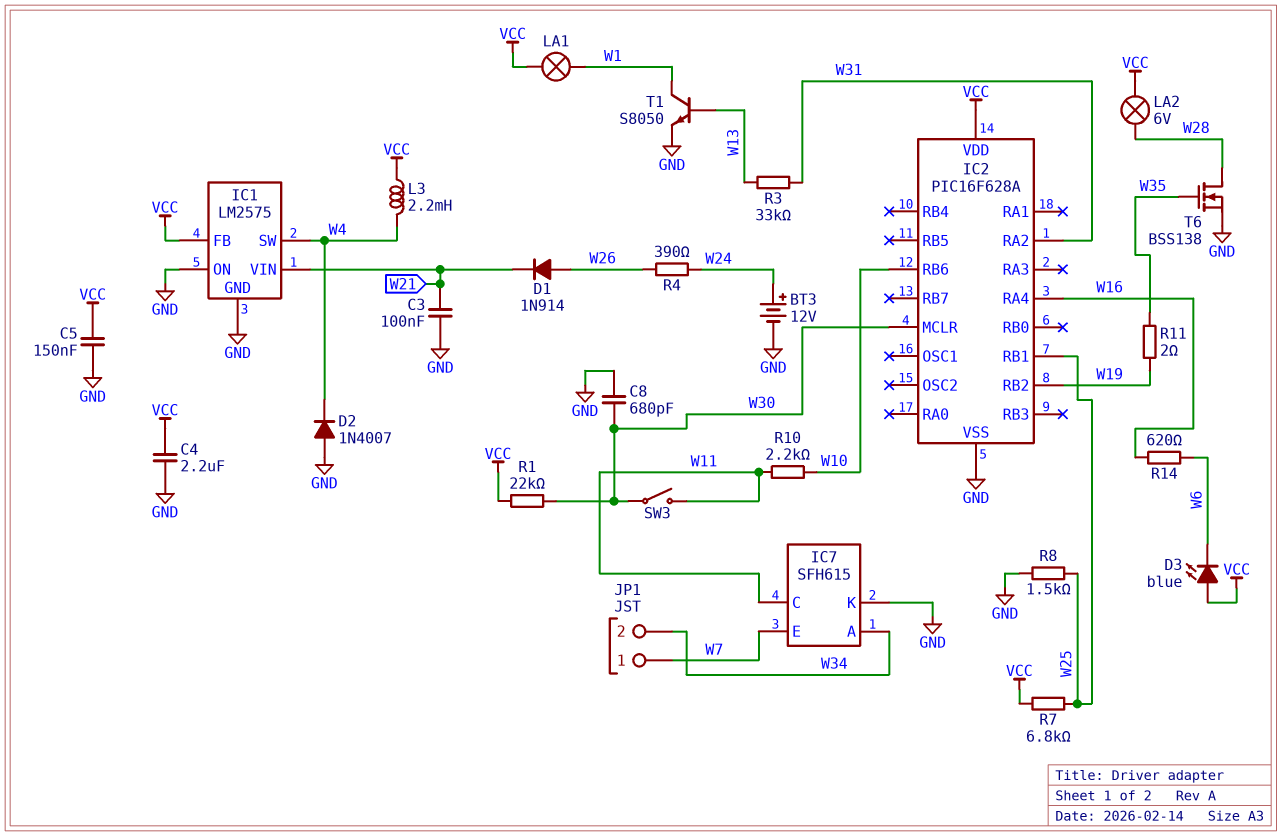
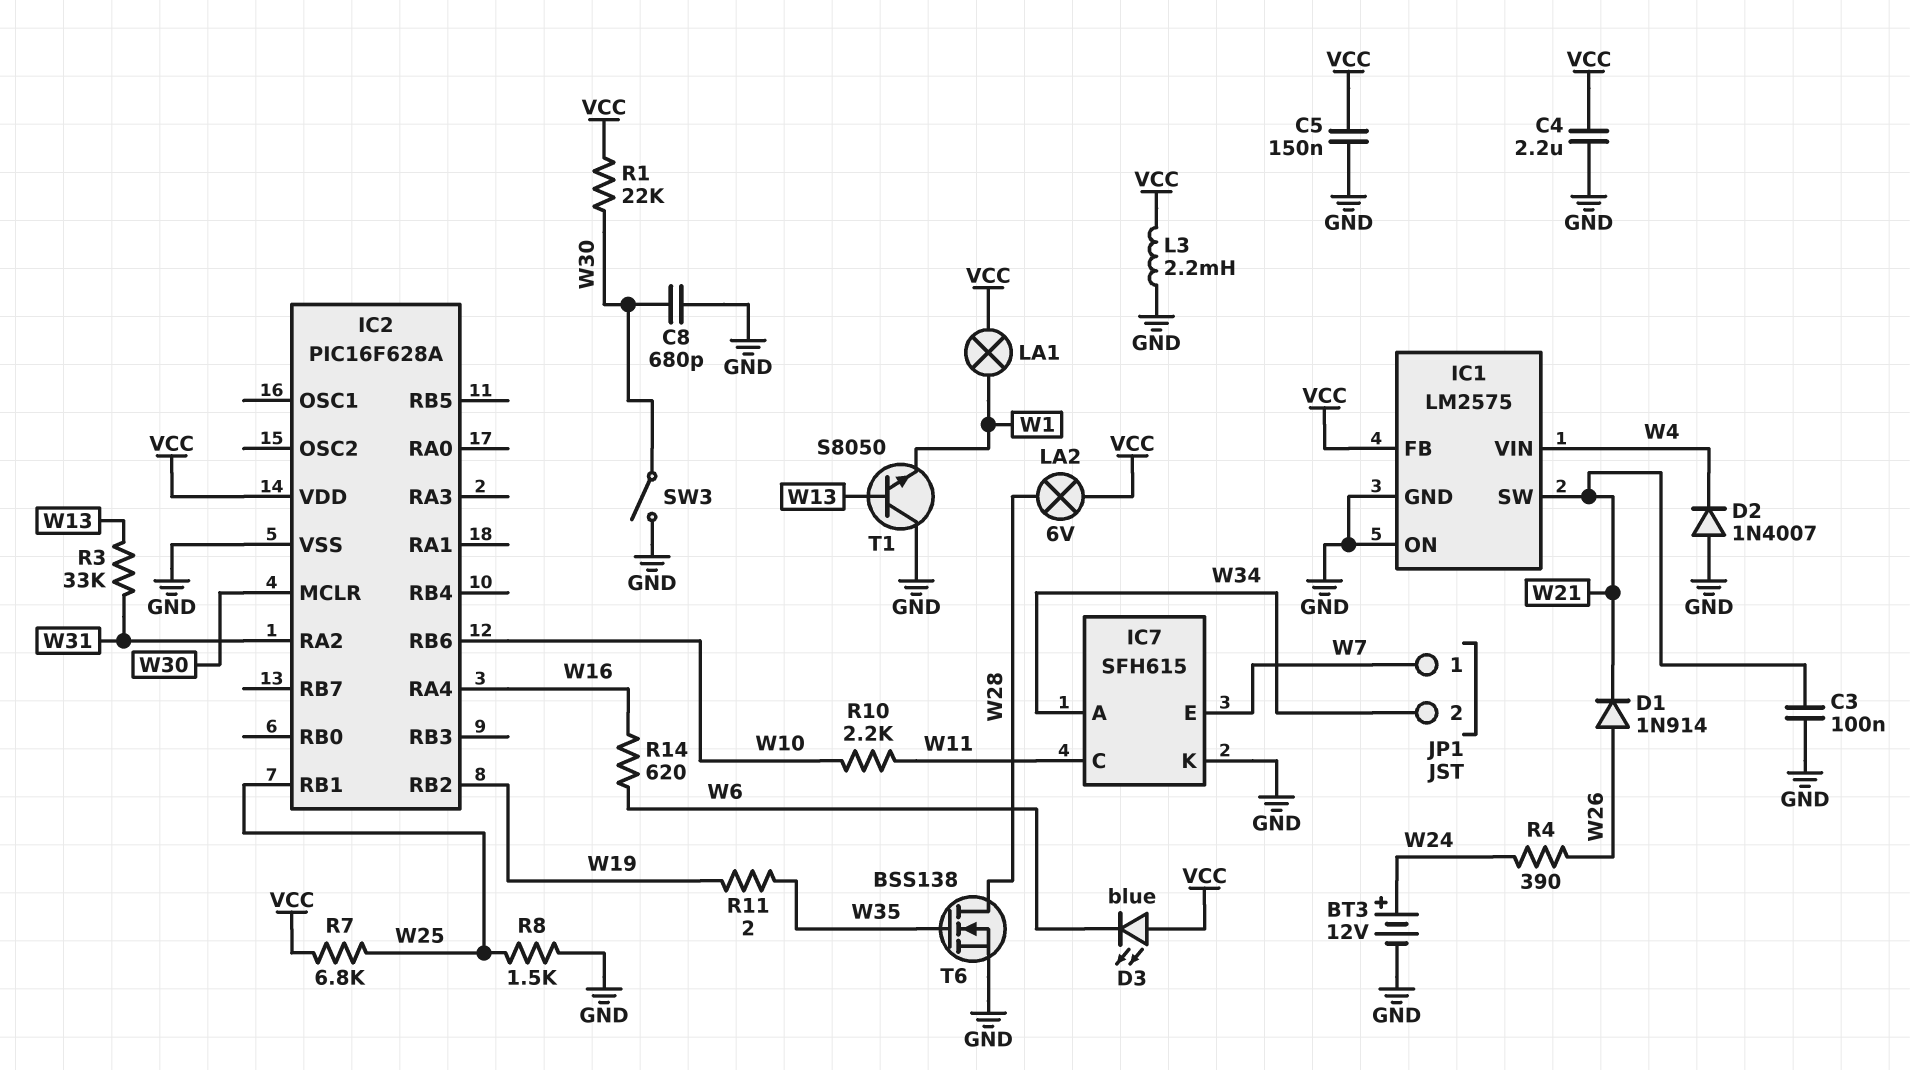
IC1 pin SW: W4 -> W21
IC1 pin VIN: W21 -> W4
L3: 2.2mH (VCC, W4) -> 2.2mH (GND, VCC)
SW3: switch (W11, W30) -> switch (GND, W30)
T1: NPN S8050 (B W13, C W1, E GND) -> NPN S8050 (B W13, C GND, E W1)

